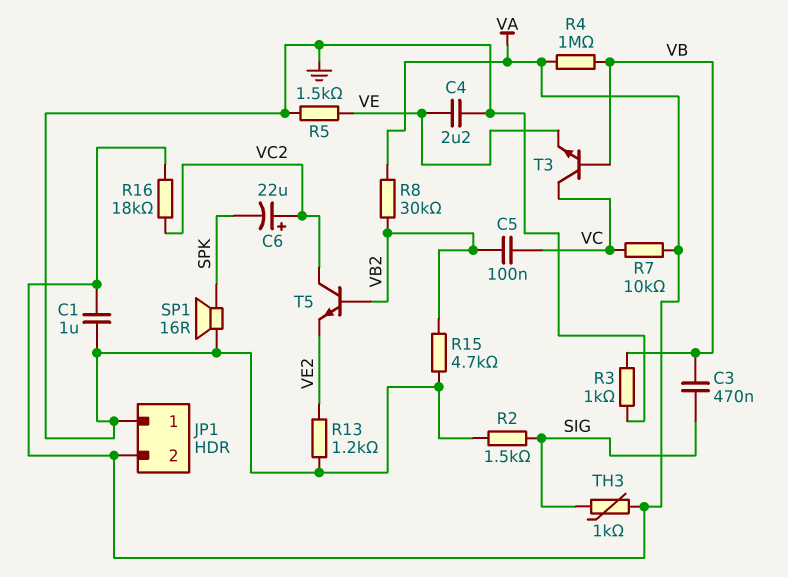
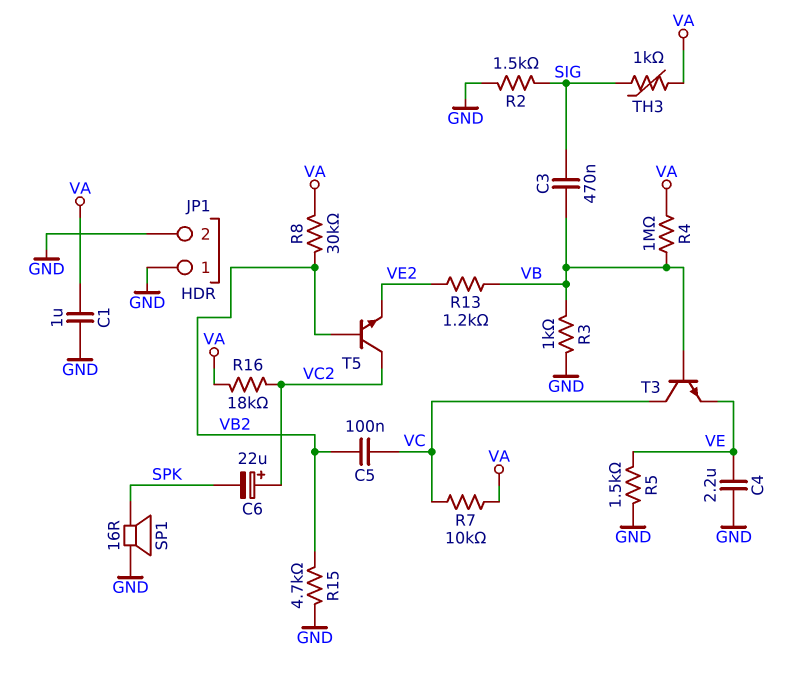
JP1 pin 2: VA -> GND
R13: 1.2k (GND, VE2) -> 1.2k (VB, VE2)

